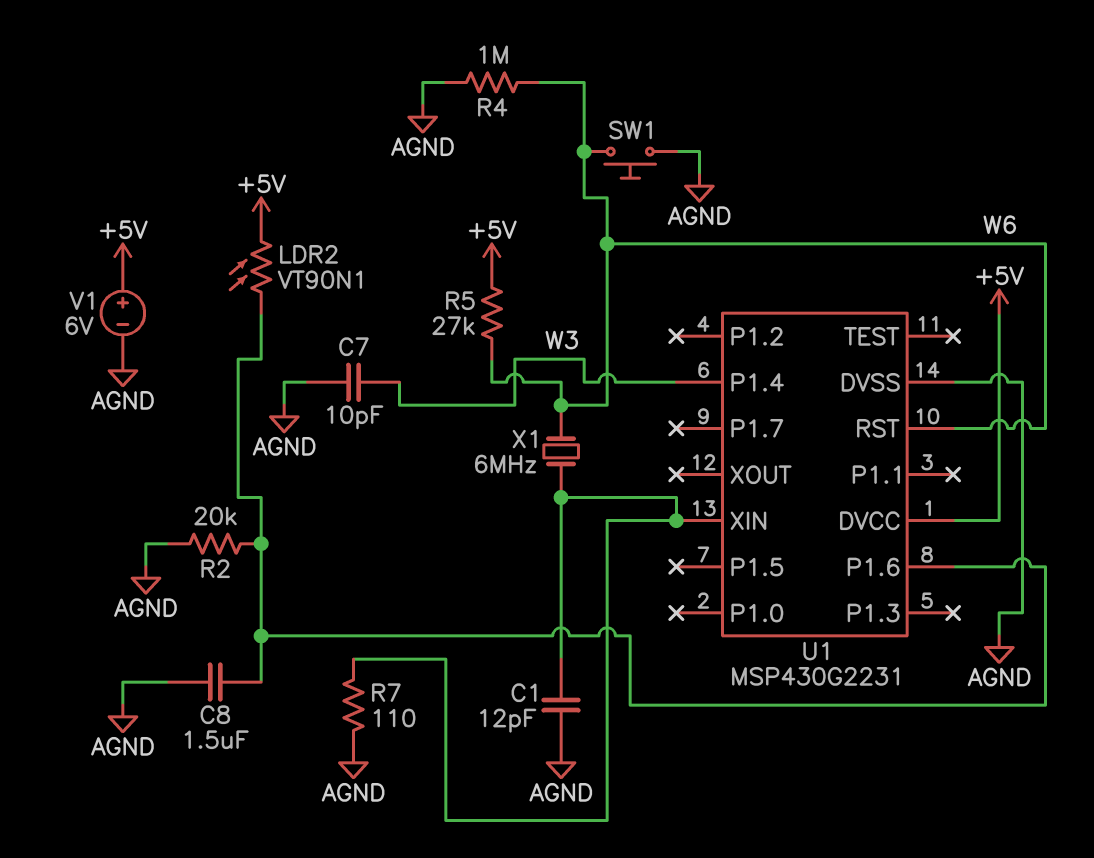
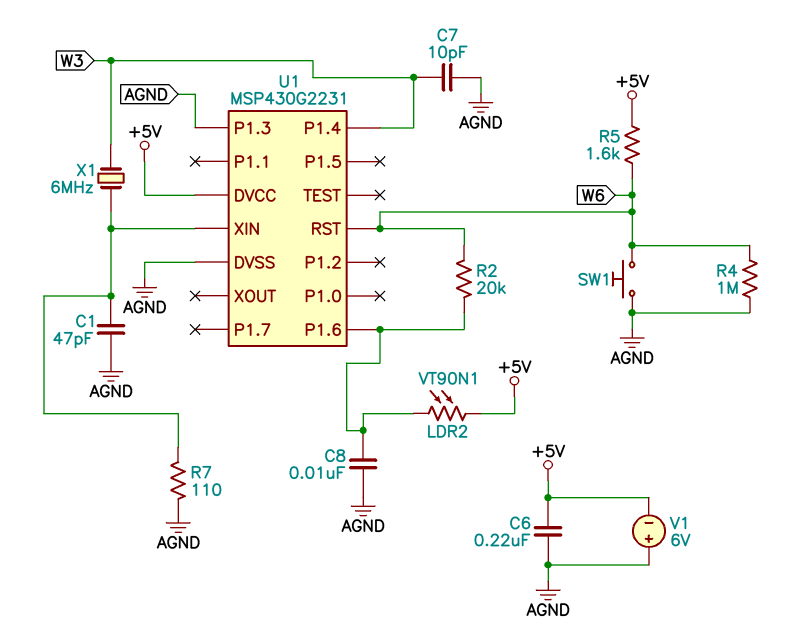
C1: 12pF (AGND, U1/XIN) -> 47pF (AGND, U1/XIN)
C6: none -> 220nF (+5V, AGND)
C8: 1.5uF (AGND, U1/P1.6) -> 10nF (AGND, U1/P1.6)
R2: 20k (AGND, U1/P1.6) -> 20k (U1/P1.6, W6)
R5: 27k (+5V, W6) -> 1.6k (+5V, W6)
U1 pin P1.3: none -> AGND
V1: 6V (plus +5V, minus AGND) -> 6V (plus AGND, minus +5V)
X1: 6MHz (U1/XIN, W6) -> 6MHz (U1/XIN, W3)

